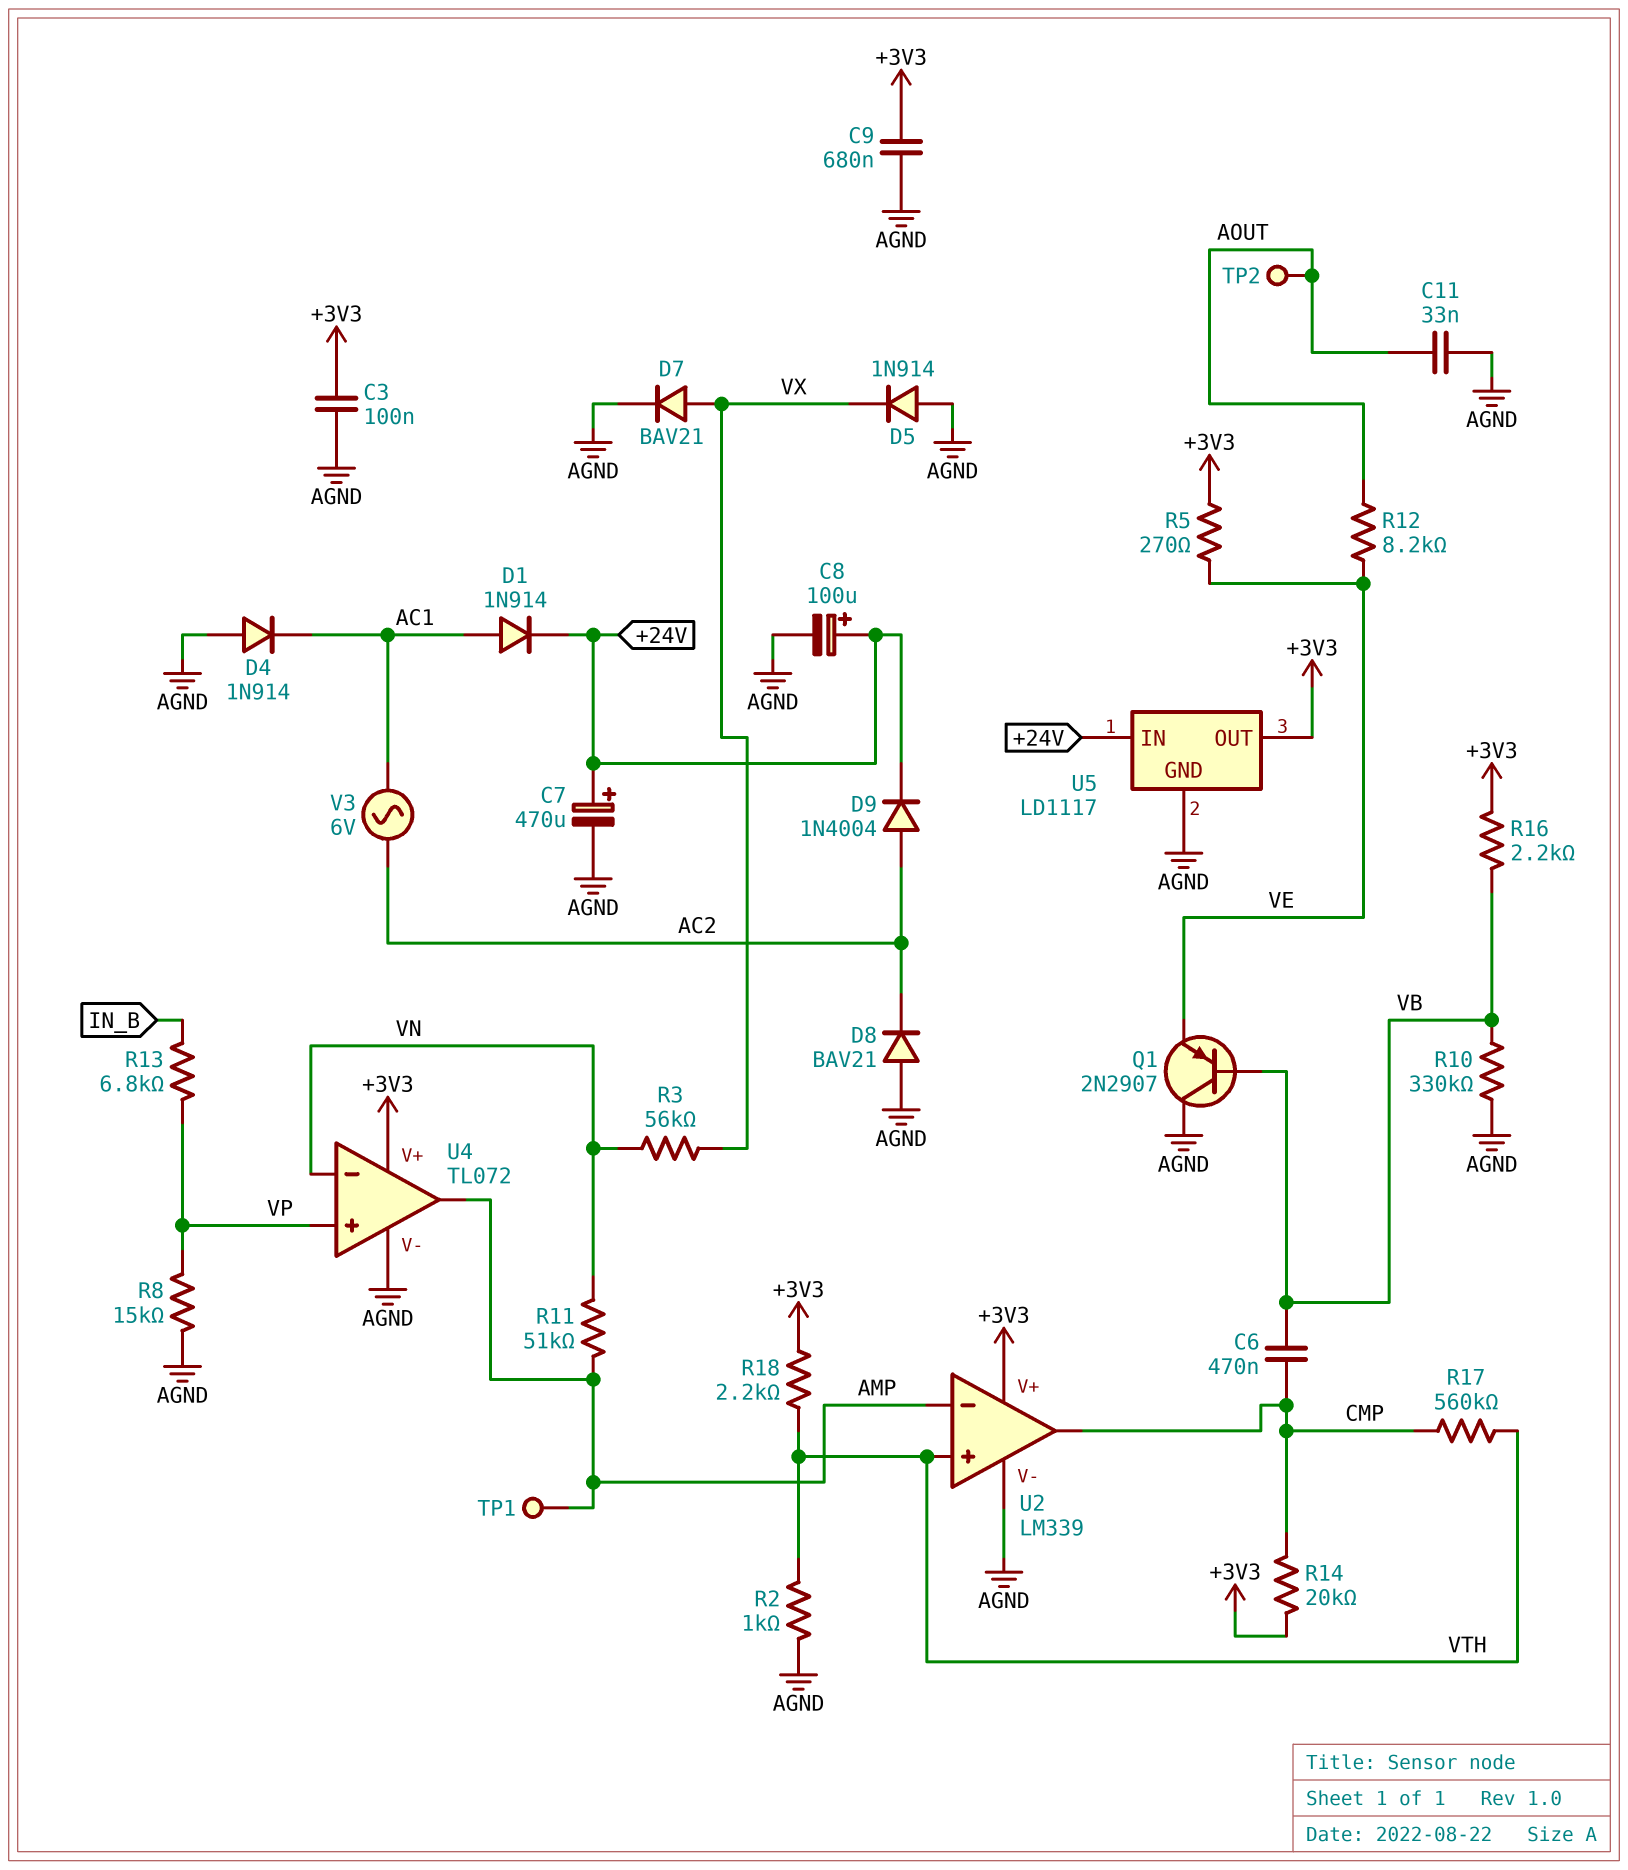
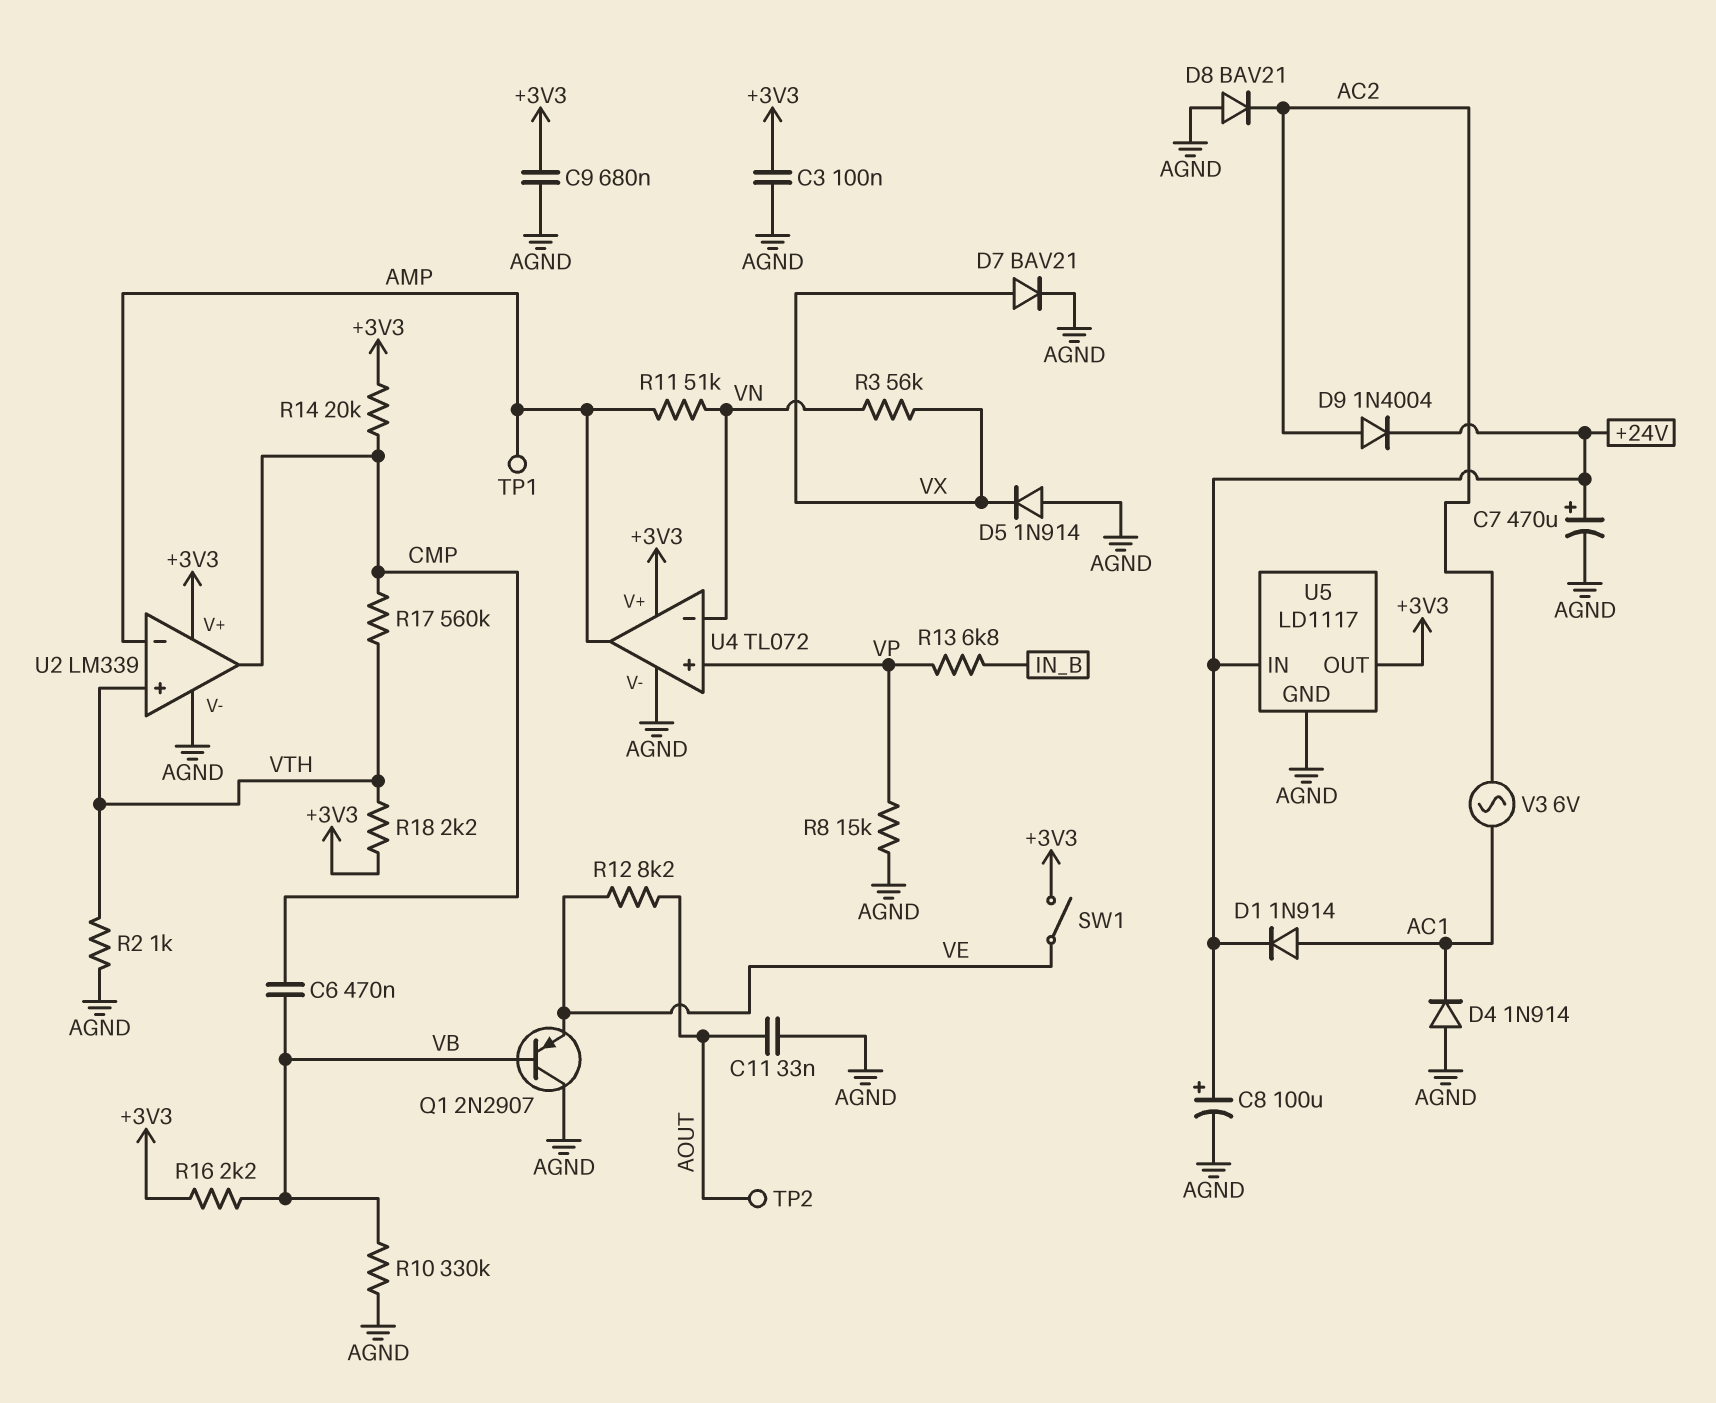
R5: 270 (+3V3, VE) -> none
SW1: none -> switch (+3V3, VE)

